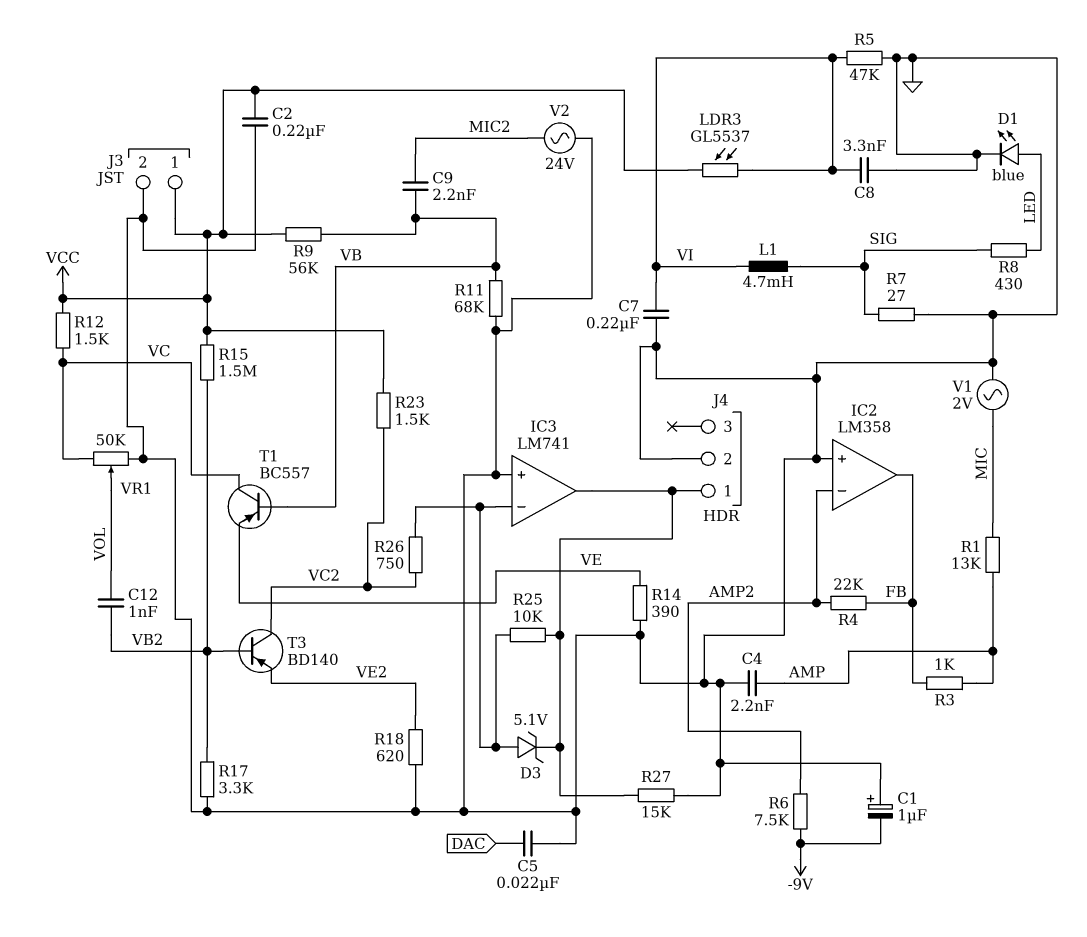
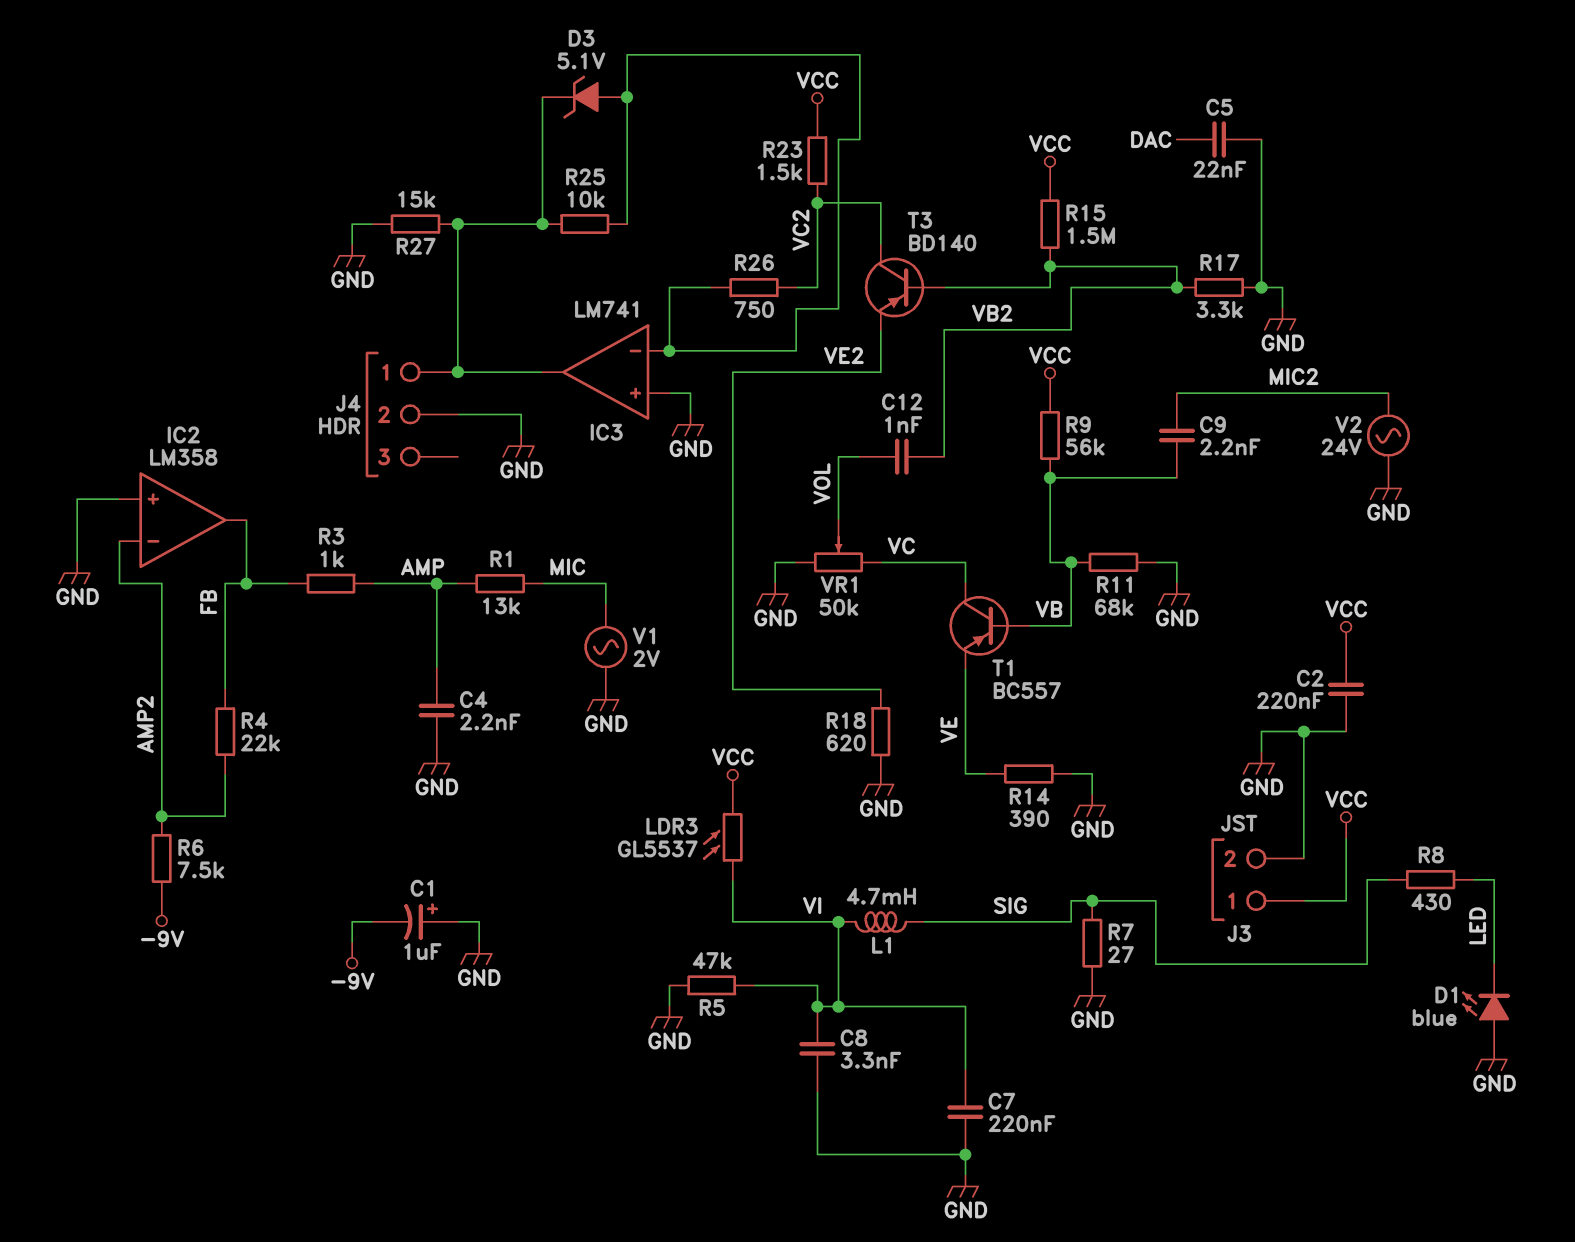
D1: LED blue (A LED, K GND) -> LED blue (A GND, K LED)
R12: 1.5k (VC, VCC) -> none

